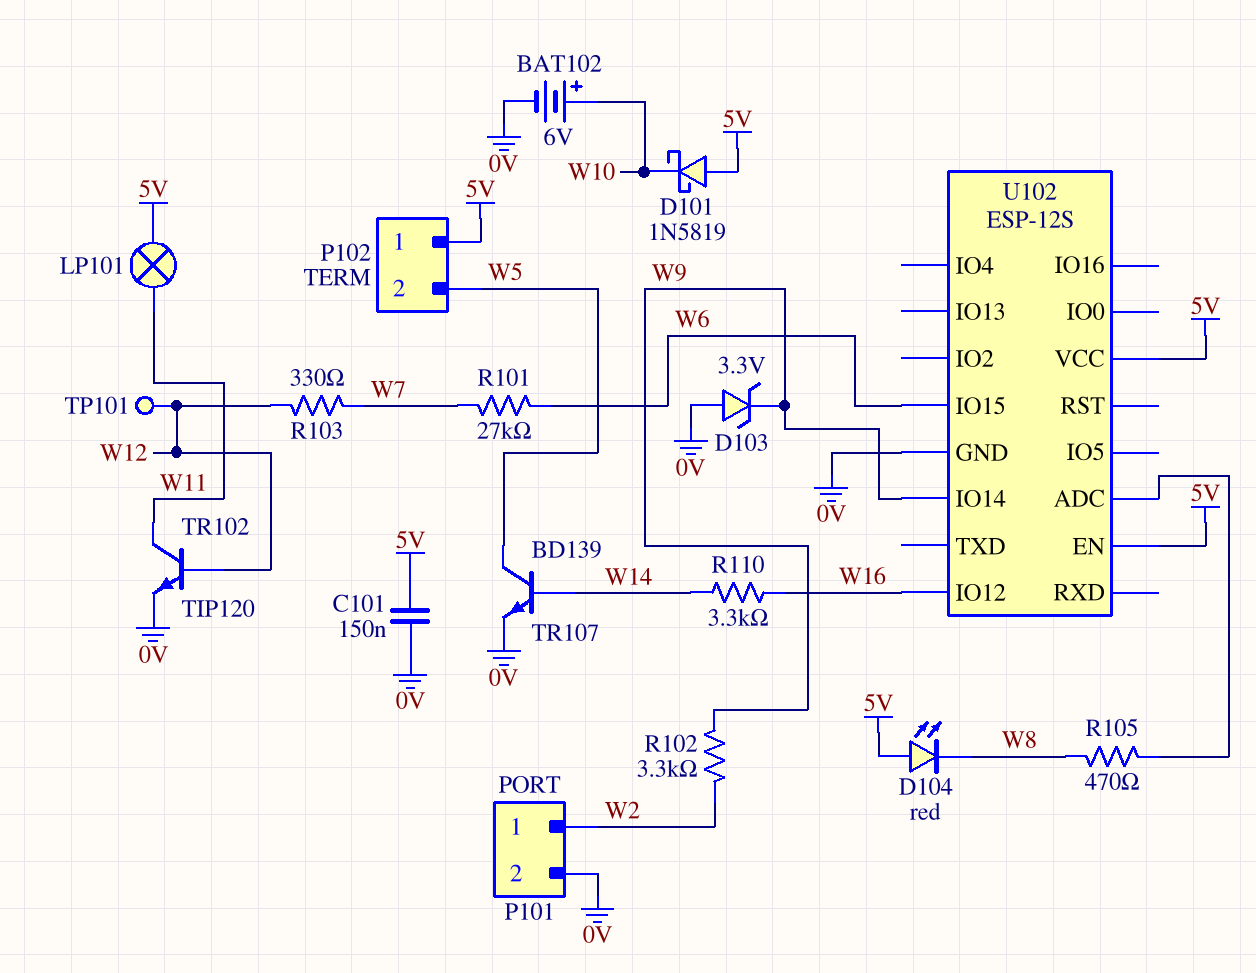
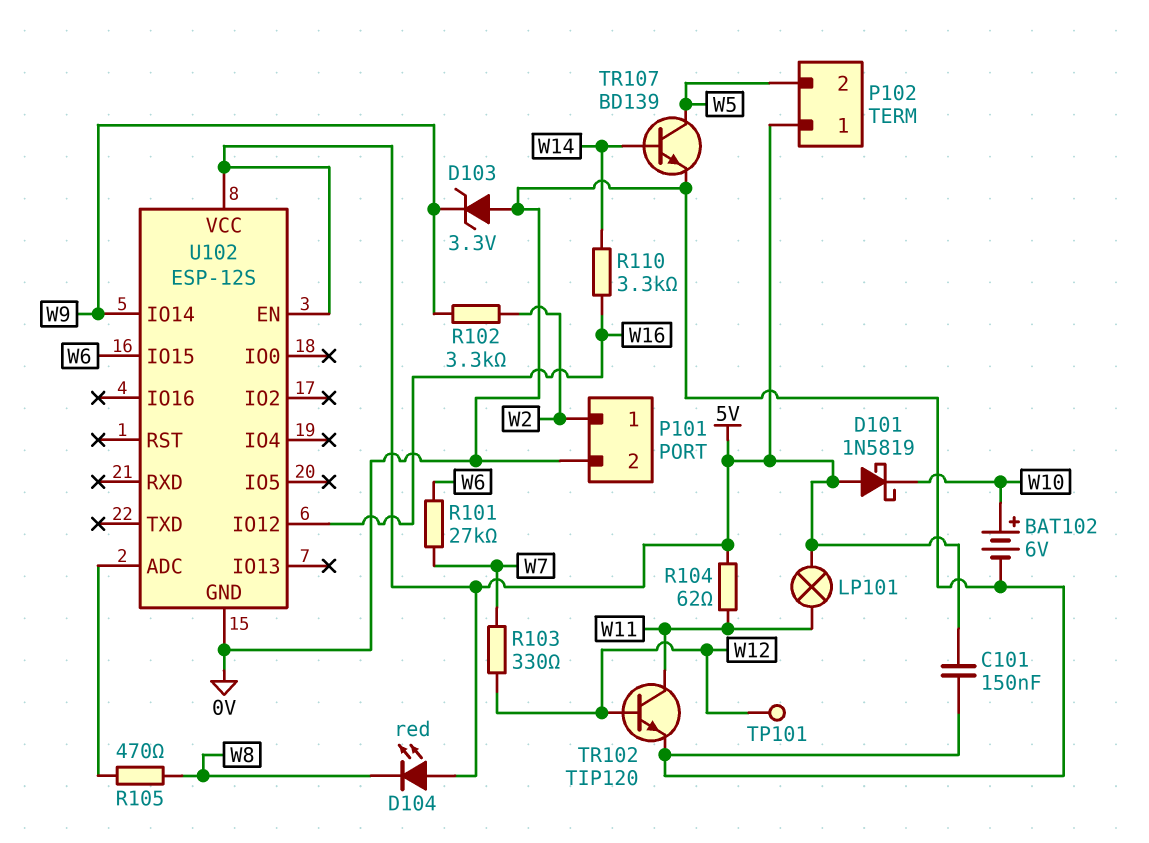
R104: none -> 62 (5V, W11)

